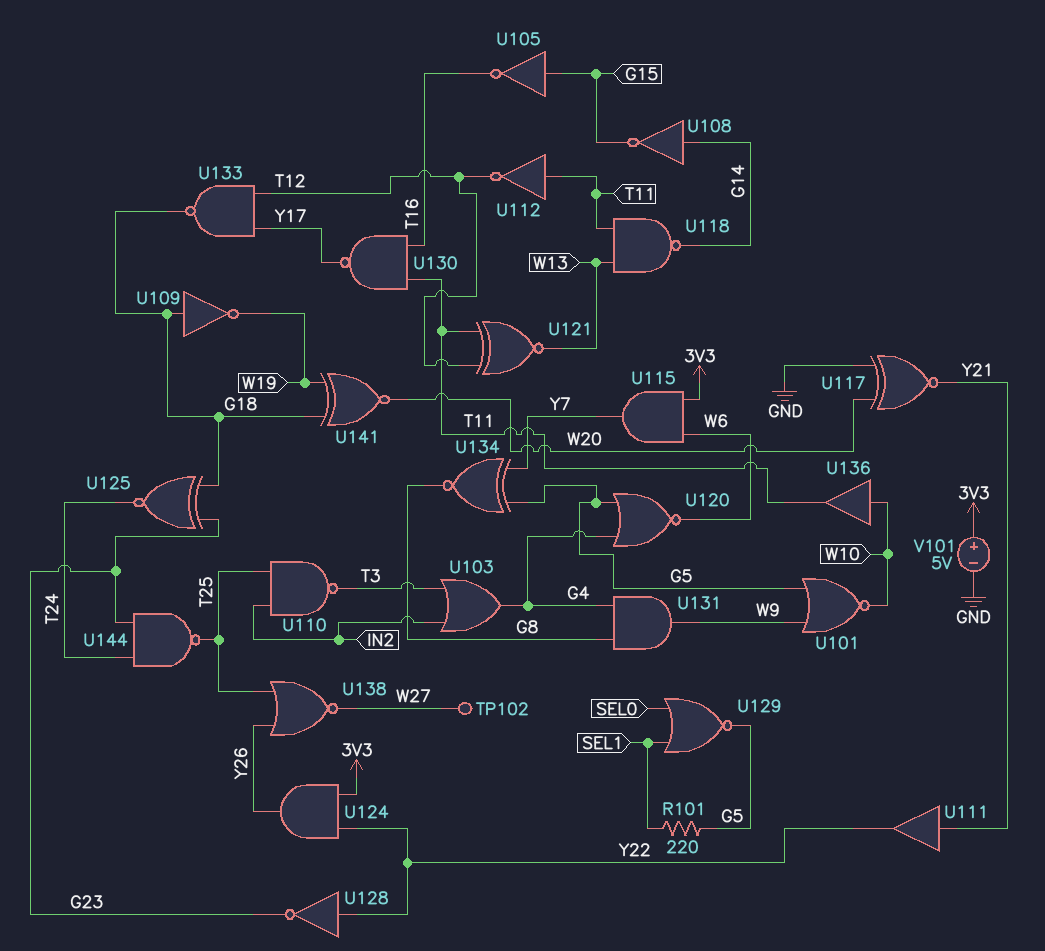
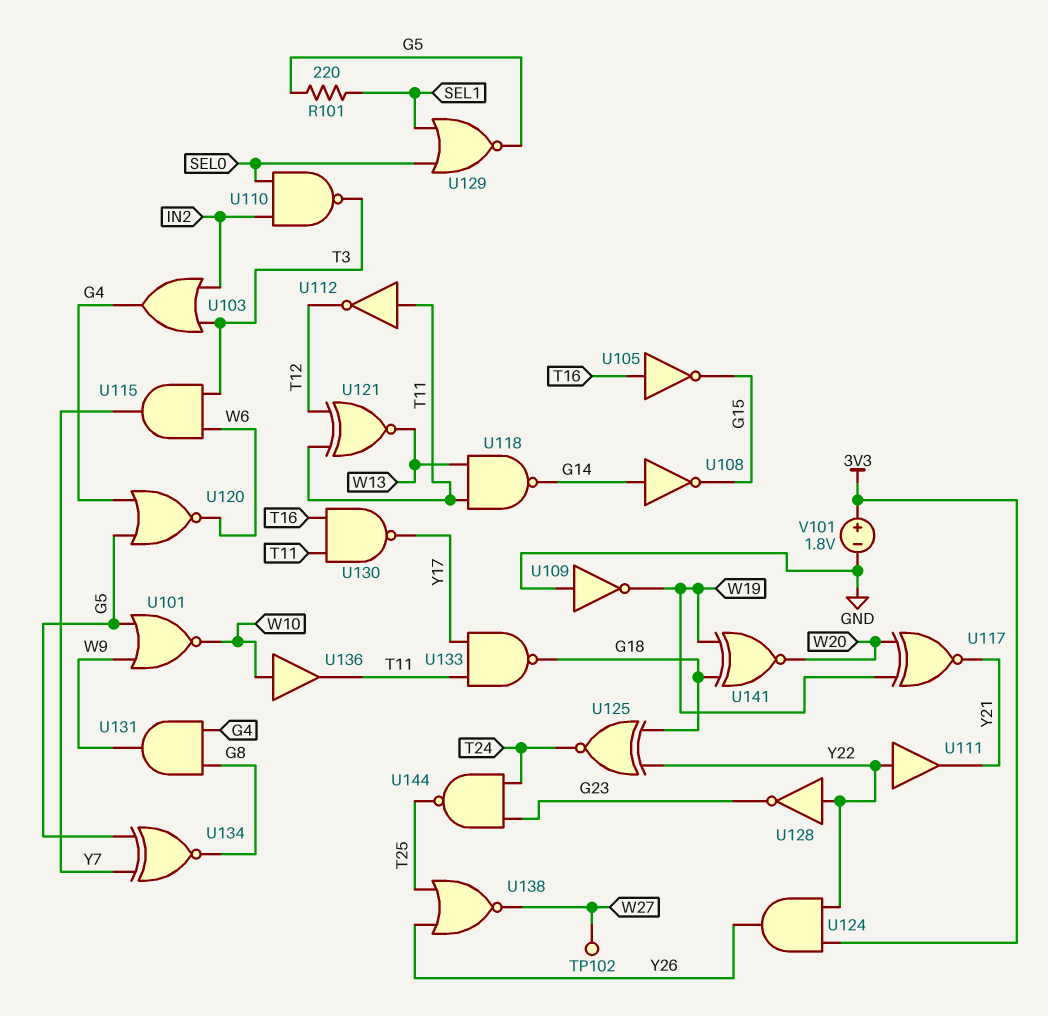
U105: NOT (in G15, out T16) -> NOT (in T16, out G15)
U109: NOT (in G18, out W19) -> NOT (in GND, out W19)
U110: NAND (in IN2, in T25, out T3) -> NAND (in IN2, in SEL0, out T3)
U111: buffer (in Y21, out Y22) -> buffer (in Y22, out Y21)
U115: AND (in 3V3, in W6, out Y7) -> AND (in T3, in W6, out Y7)
U117: XNOR (in GND, in W20, out Y21) -> XNOR (in W19, in W20, out Y21)
U125: XNOR (in G18, in G23, out T24) -> XNOR (in G18, in Y22, out T24)
U133: NAND (in T12, in Y17, out G18) -> NAND (in T11, in Y17, out G18)
V101: 5V (plus 3V3, minus GND) -> 1.8V (plus 3V3, minus GND)

